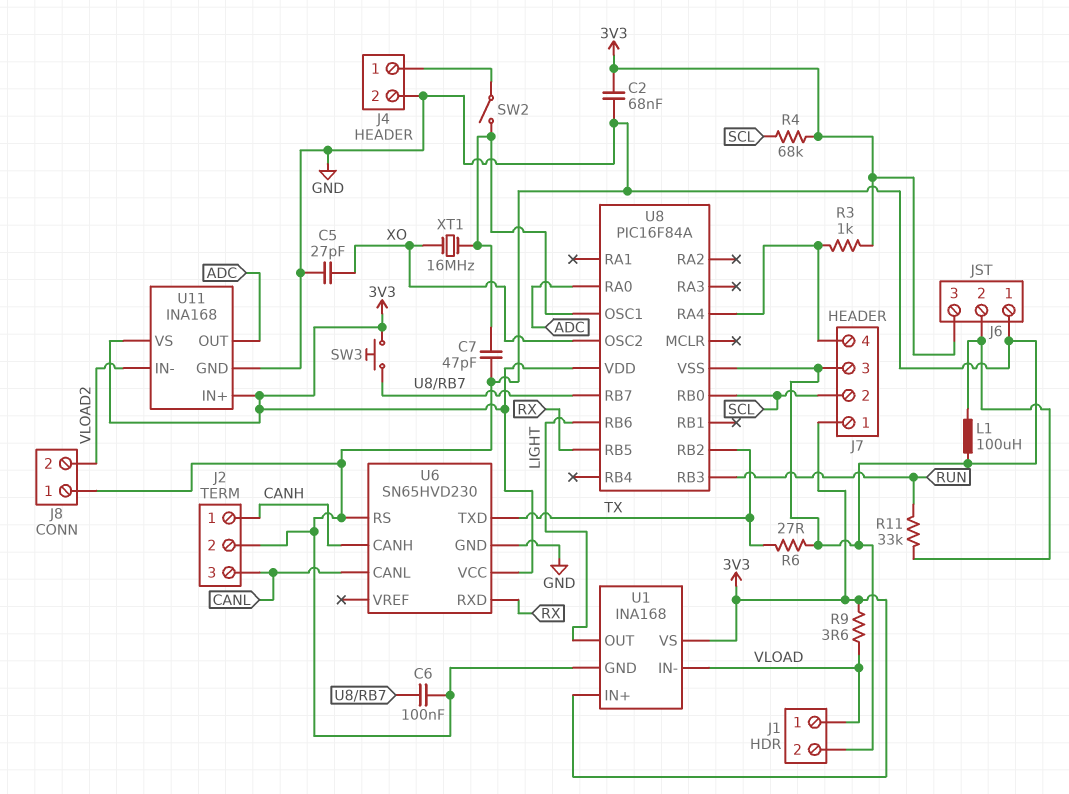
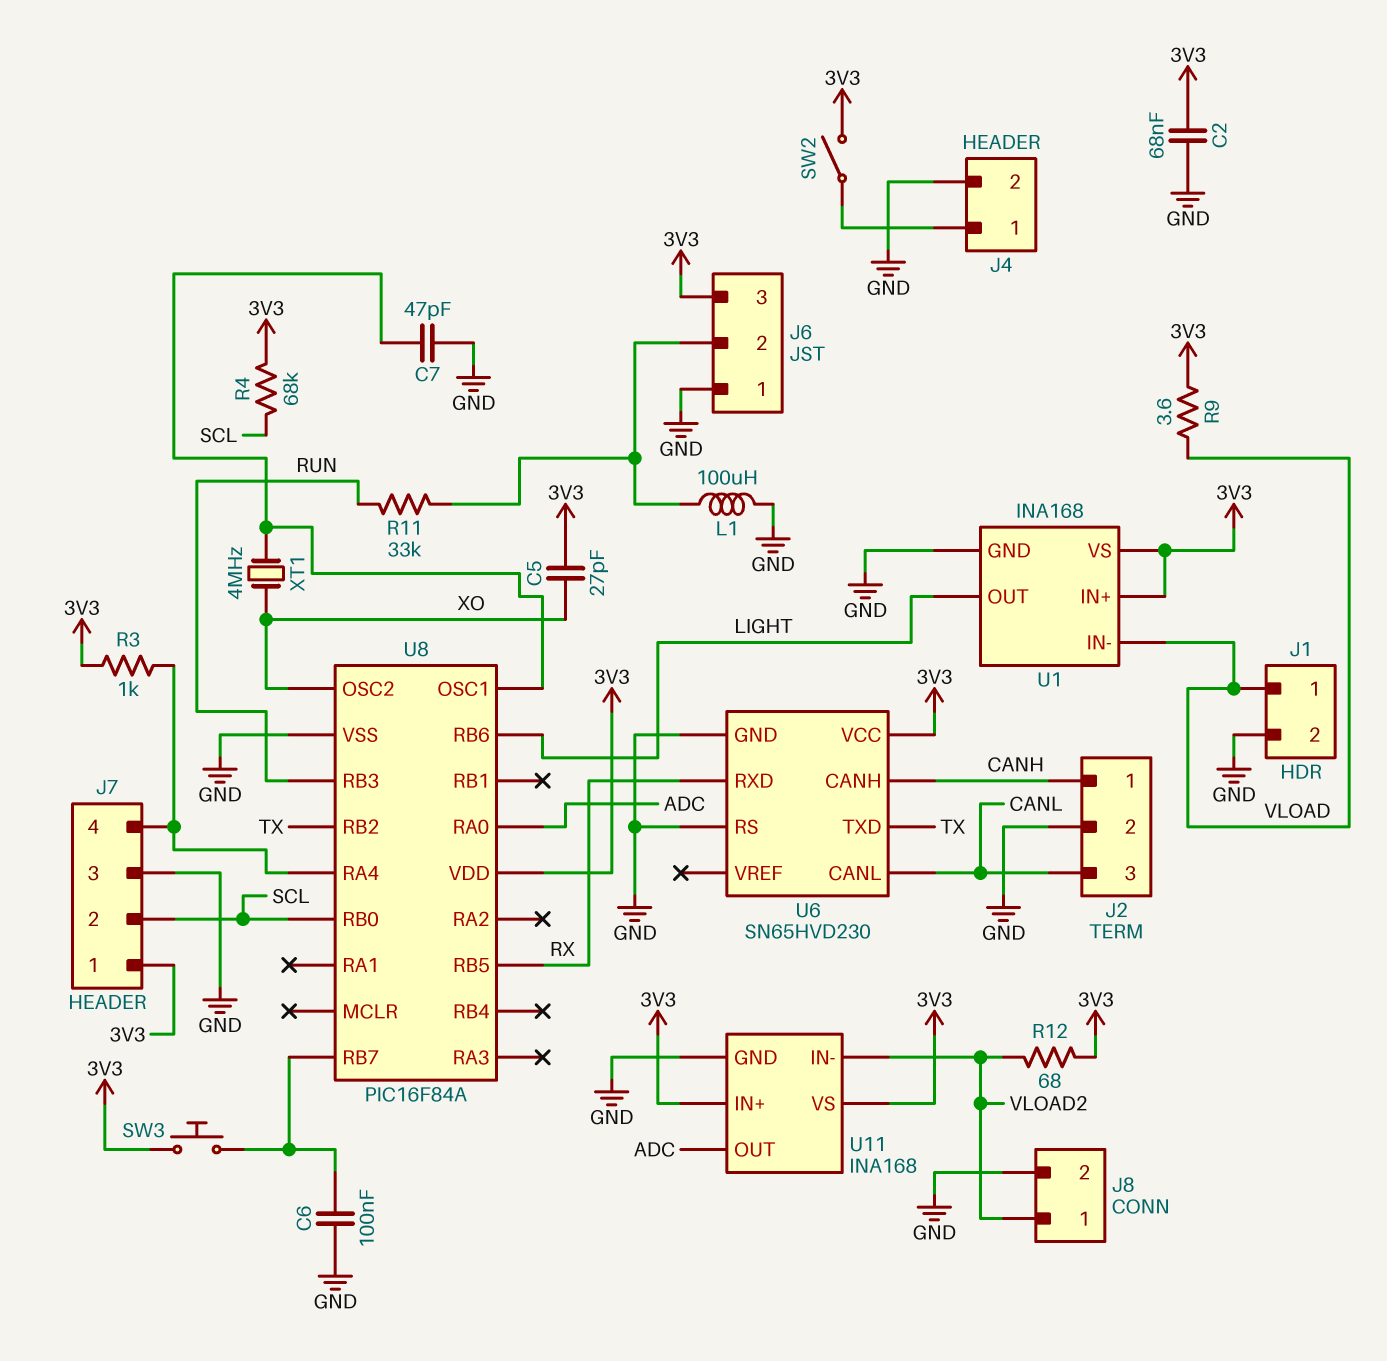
C5: 27pF (GND, XO) -> 27pF (3V3, XO)
J8 pin 1: GND -> VLOAD2
J8 pin 2: VLOAD2 -> GND
R6: 27 (GND, TX) -> none
R12: none -> 68 (3V3, VLOAD2)
SW2: switch (J4/1, U8/OSC1) -> switch (3V3, J4/1)
XT1: 16MHz (U8/OSC1, XO) -> 4MHz (U8/OSC1, XO)

